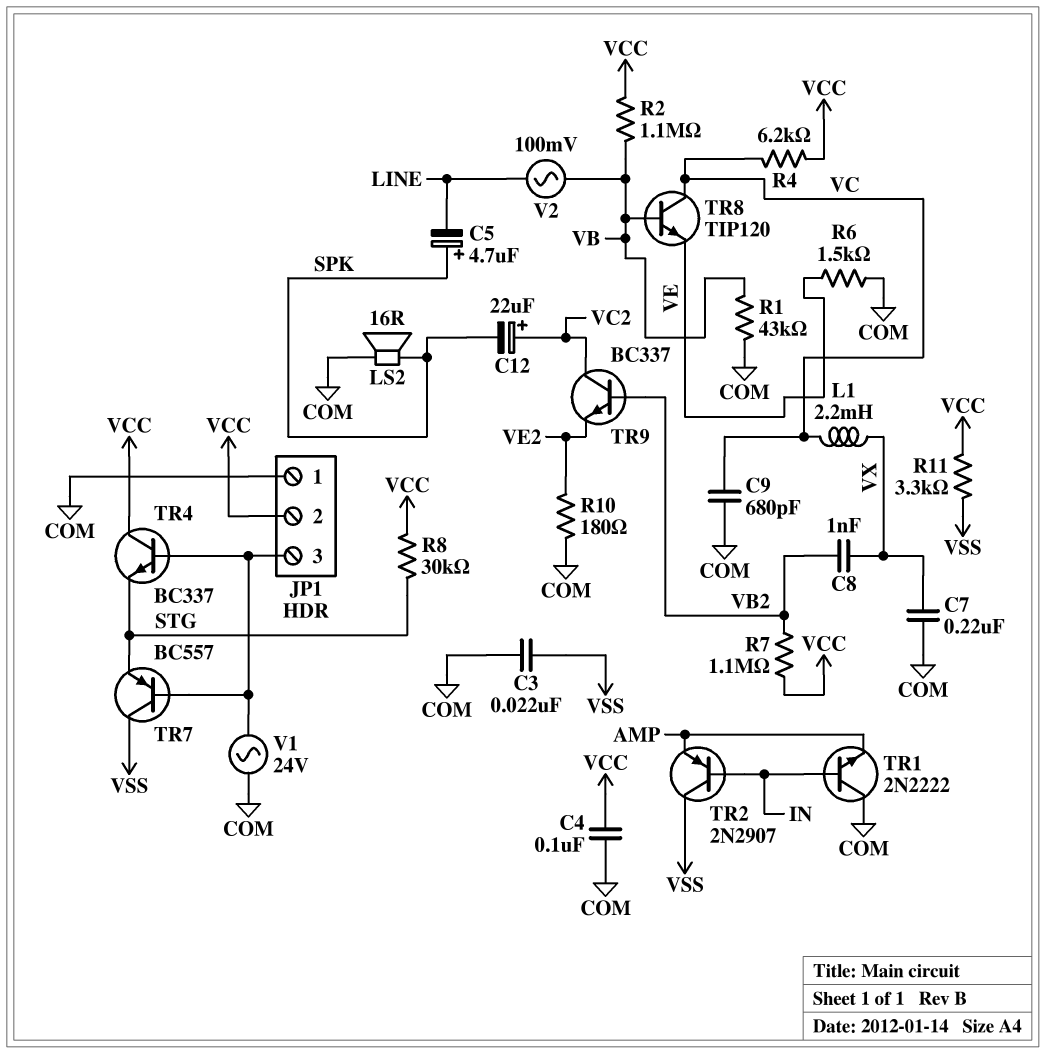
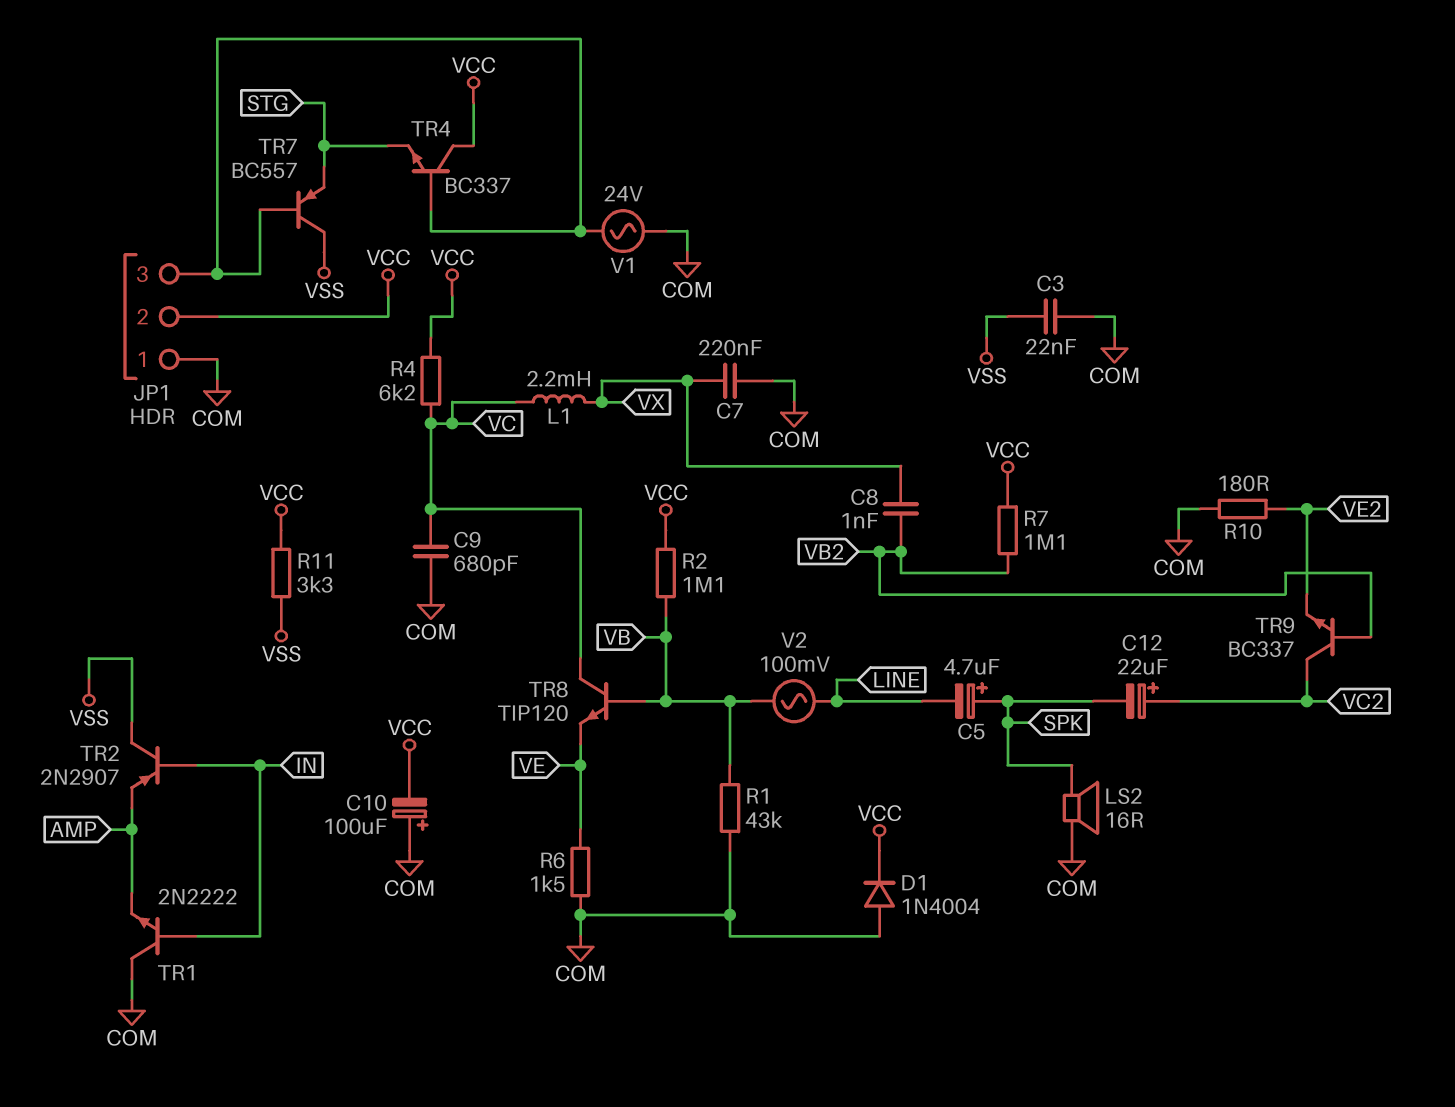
C4: 100nF (COM, VCC) -> none
C10: none -> 100uF (plus COM, minus VCC)
D1: none -> diode 1N4004 (A COM, K VCC)
R8: 30k (STG, VCC) -> none

